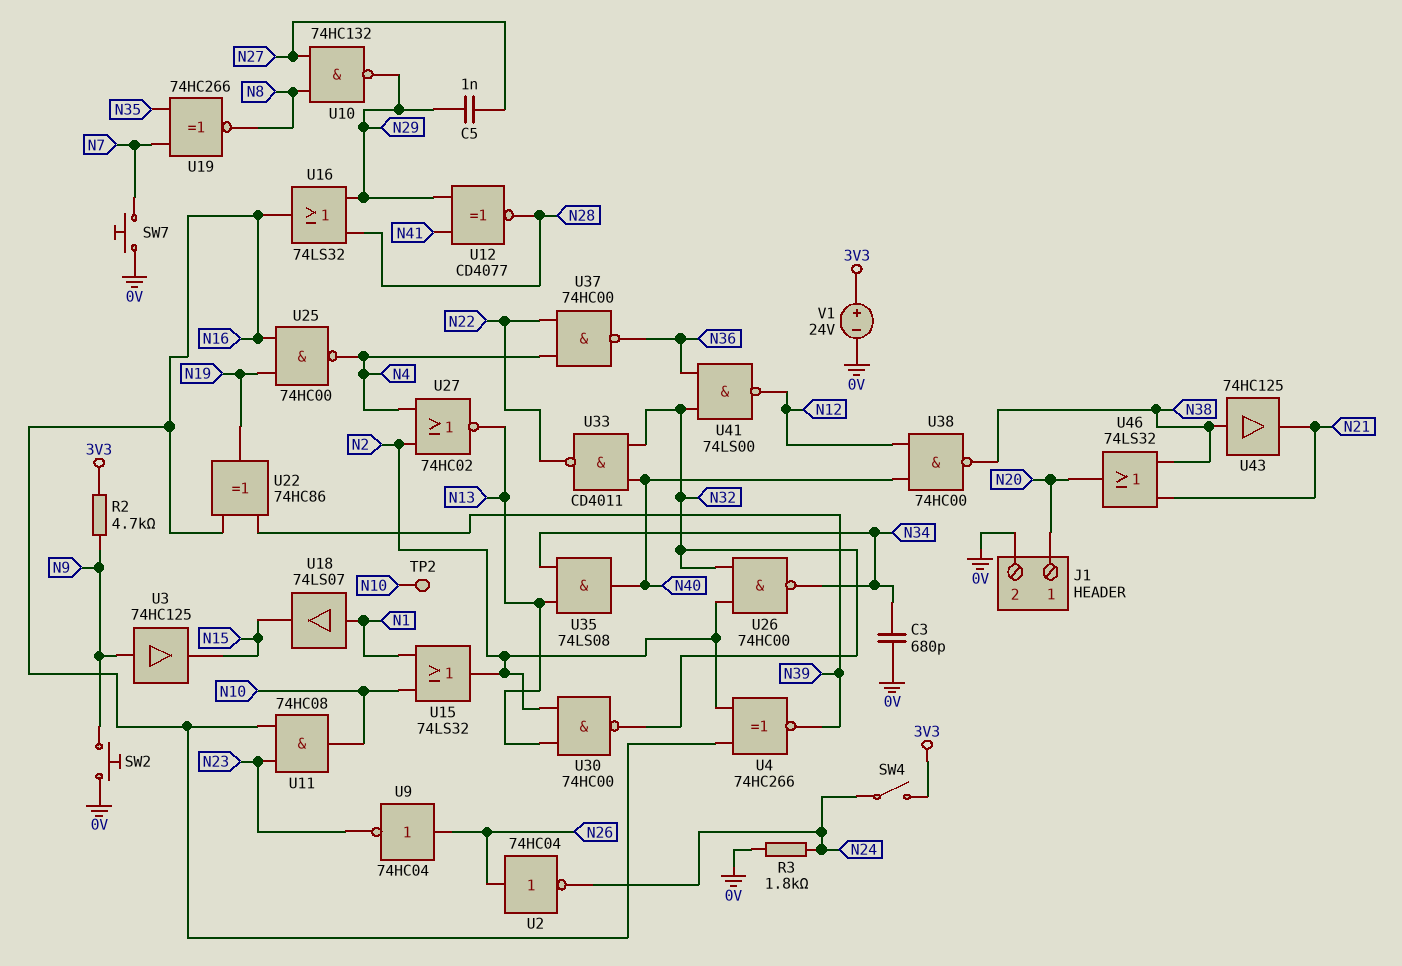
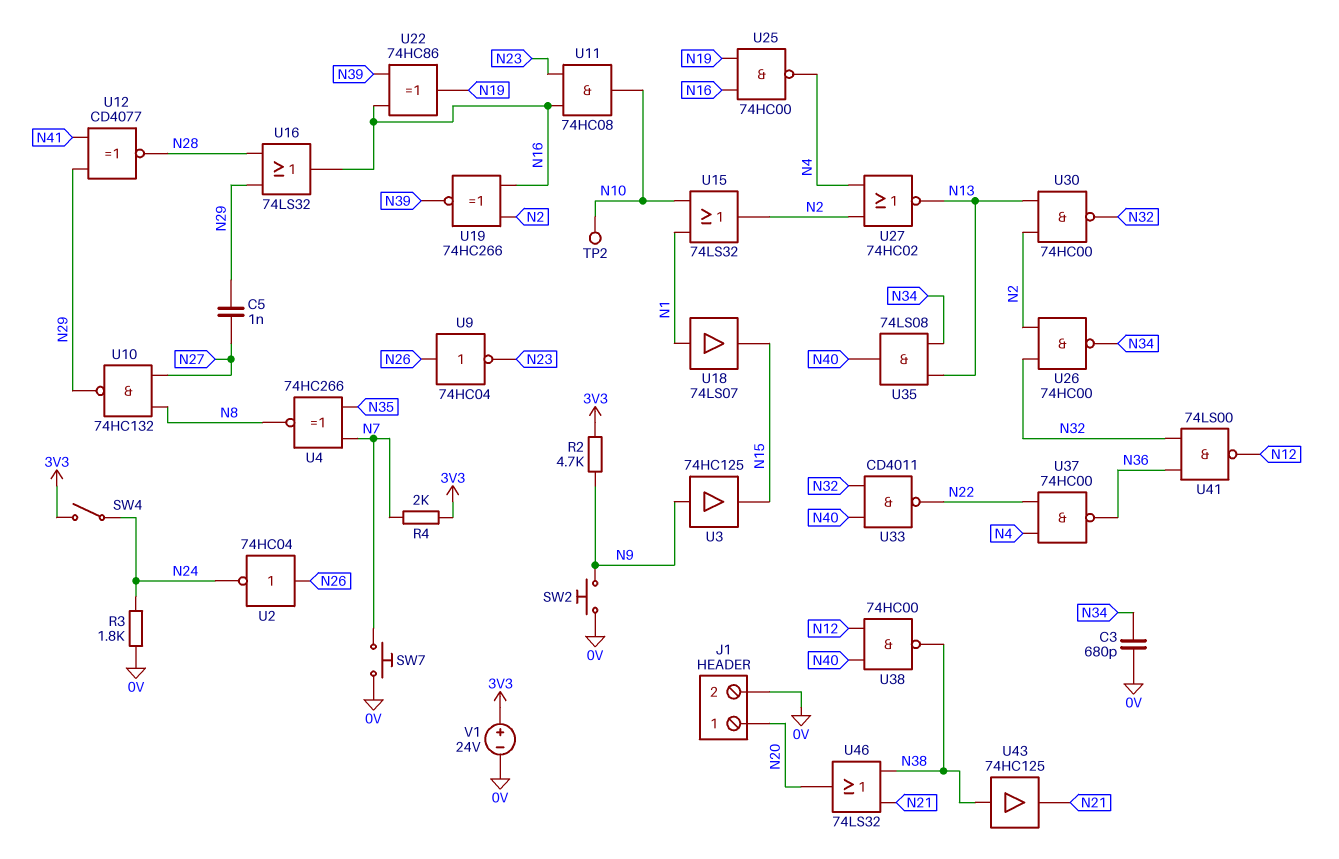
R4: none -> 2k (3V3, N7)
U4: XNOR 74HC266 (in N2, in N16, out N39) -> XNOR 74HC266 (in N7, in N35, out N8)
U19: XNOR 74HC266 (in N7, in N35, out N8) -> XNOR 74HC266 (in N2, in N16, out N39)

